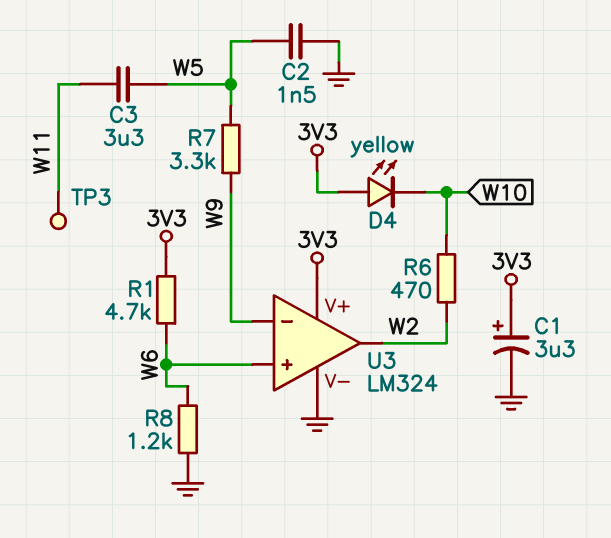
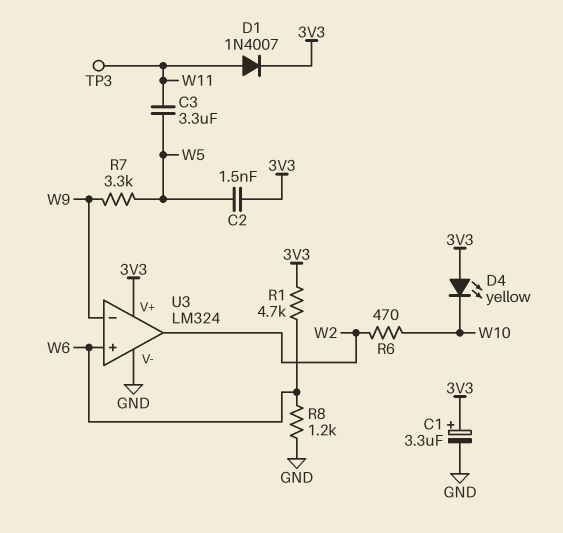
C2: 1.5nF (GND, W5) -> 1.5nF (3V3, W5)
D1: none -> diode 1N4007 (A W11, K 3V3)

